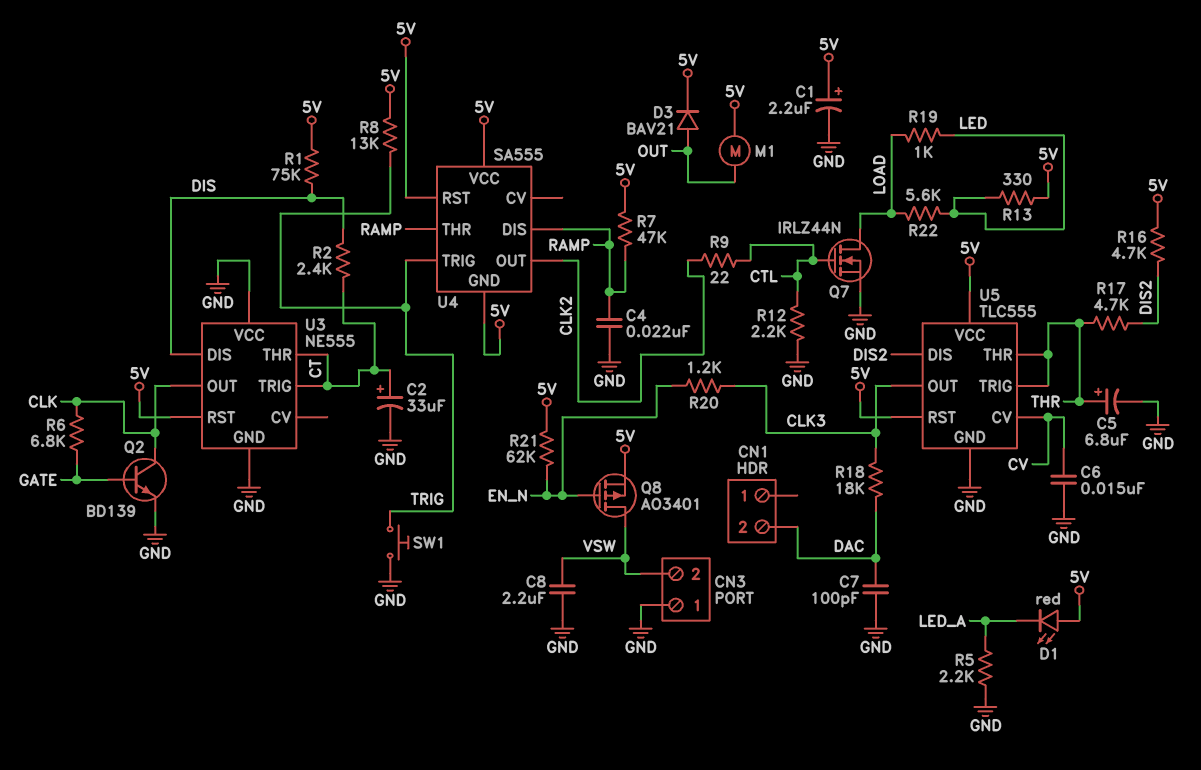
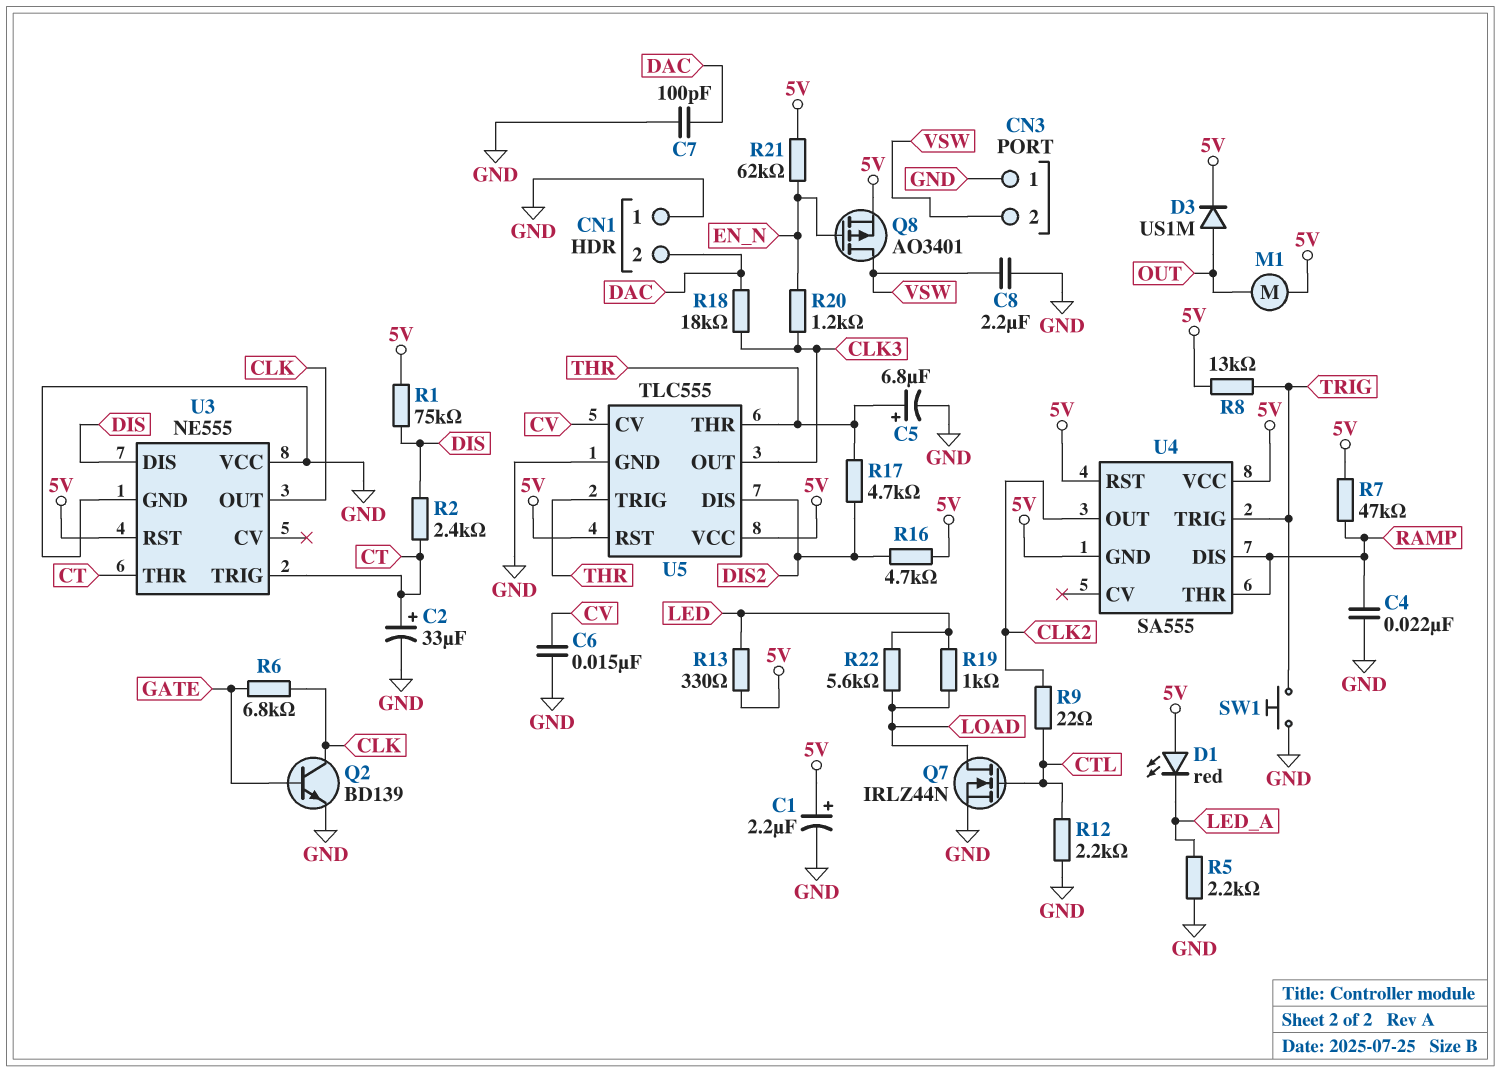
CN1 pin 1: none -> GND
D3: diode BAV21 (A OUT, K 5V) -> diode US1M (A OUT, K 5V)

